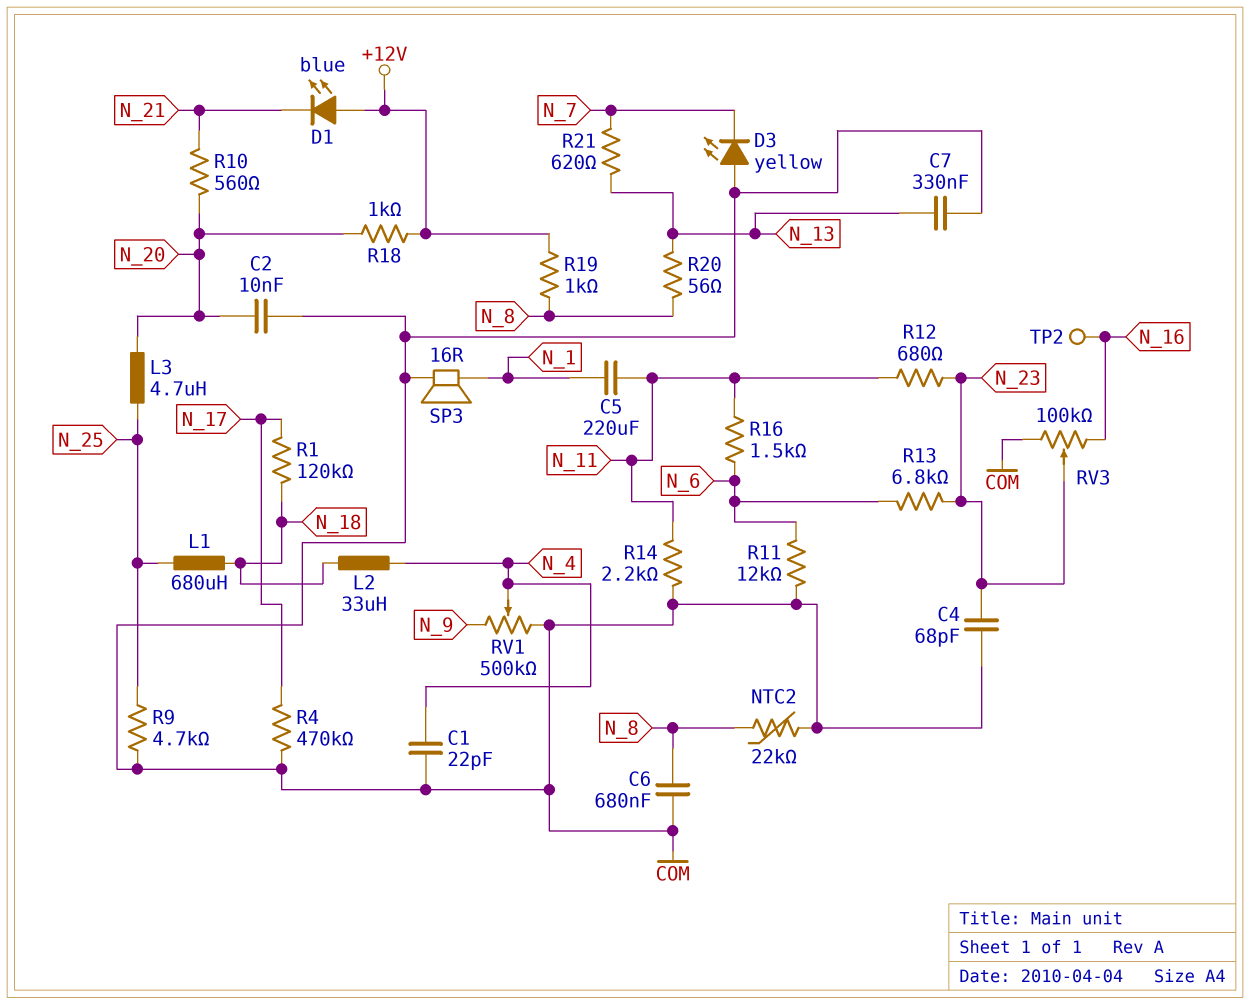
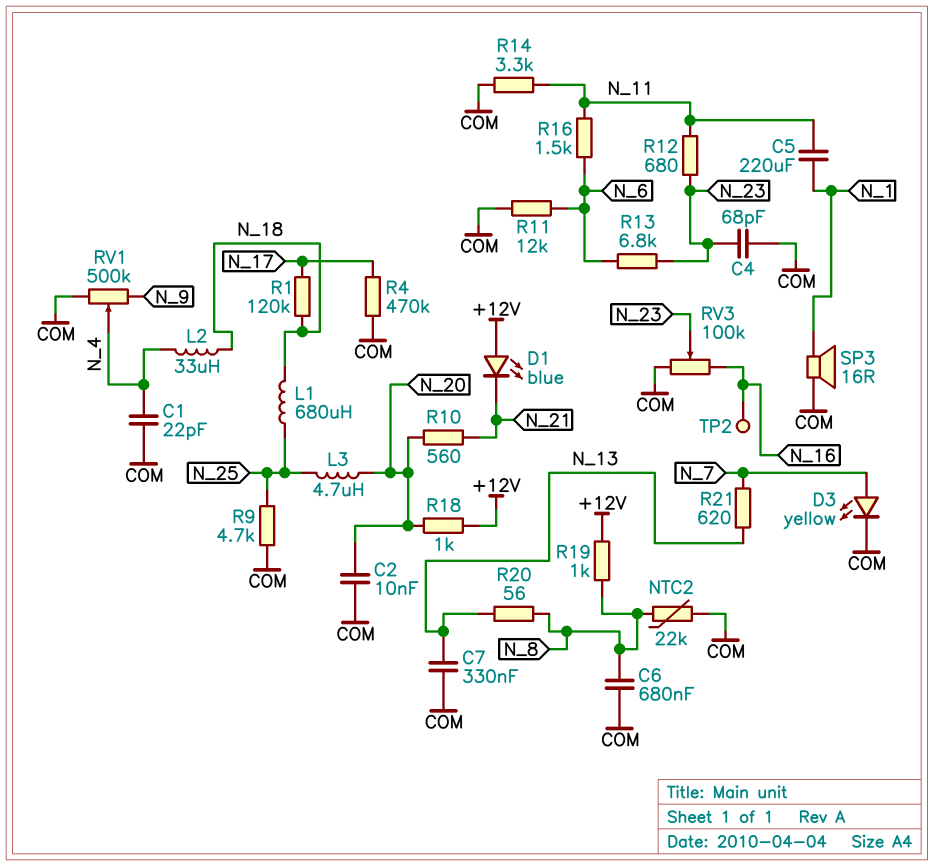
D3: LED yellow (A COM, K N_7) -> LED yellow (A N_7, K COM)
R14: 2.2k (COM, N_11) -> 3.3k (COM, N_11)

